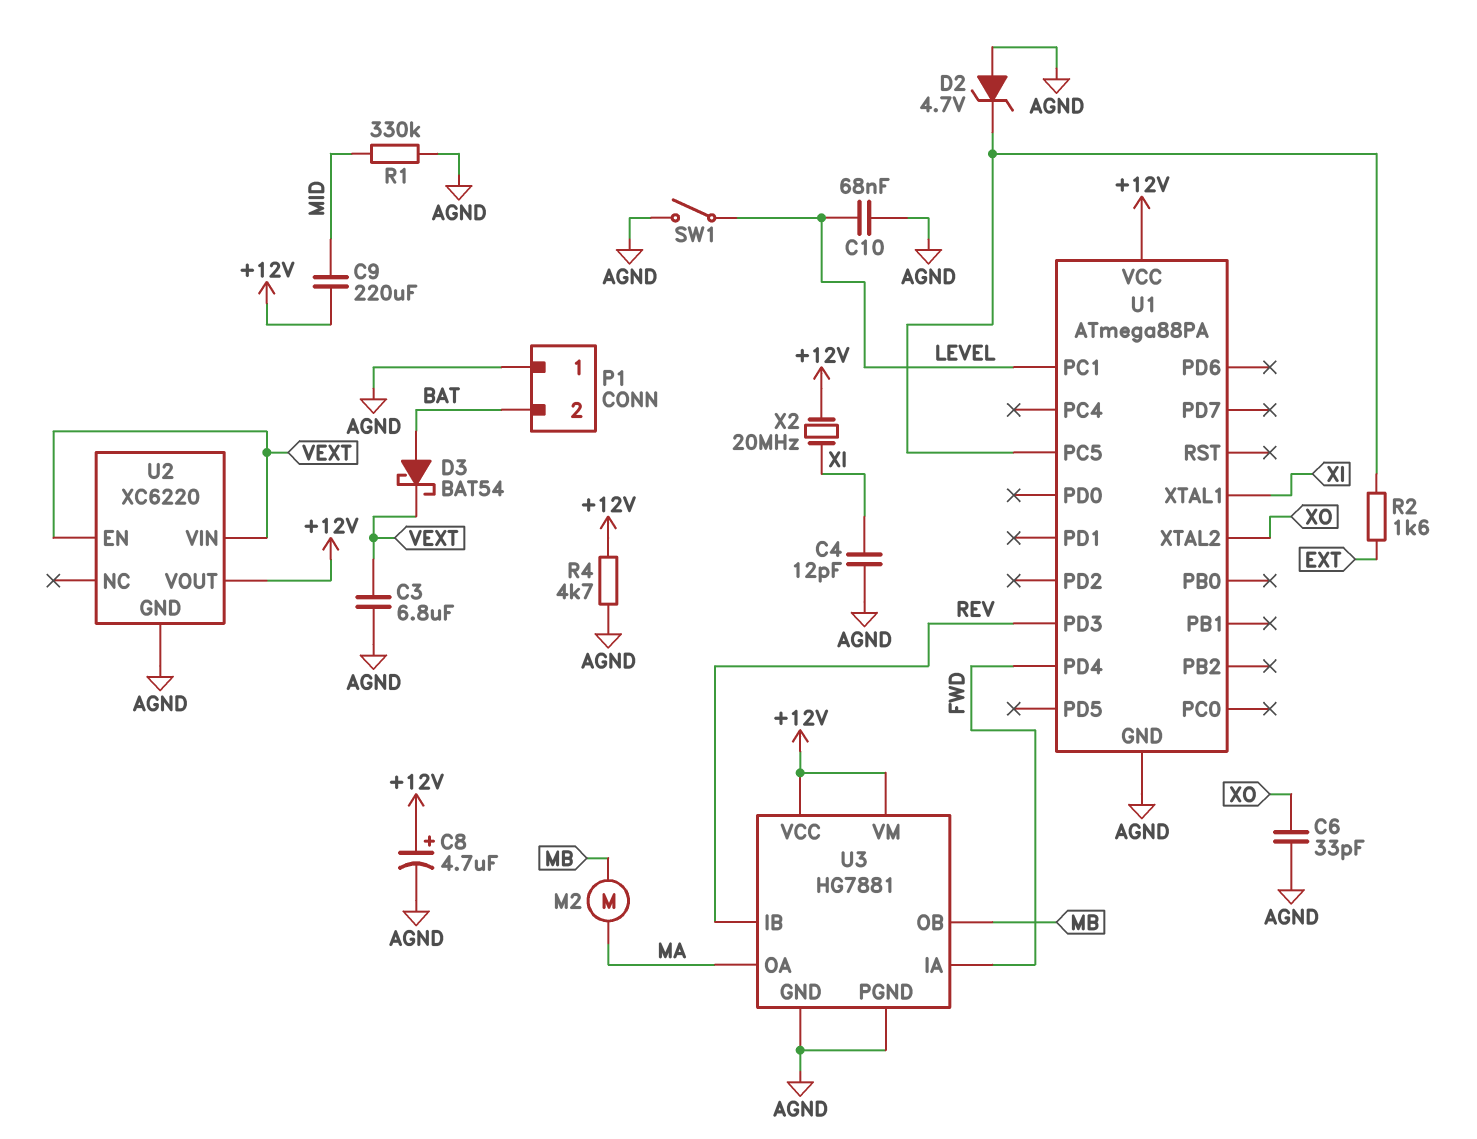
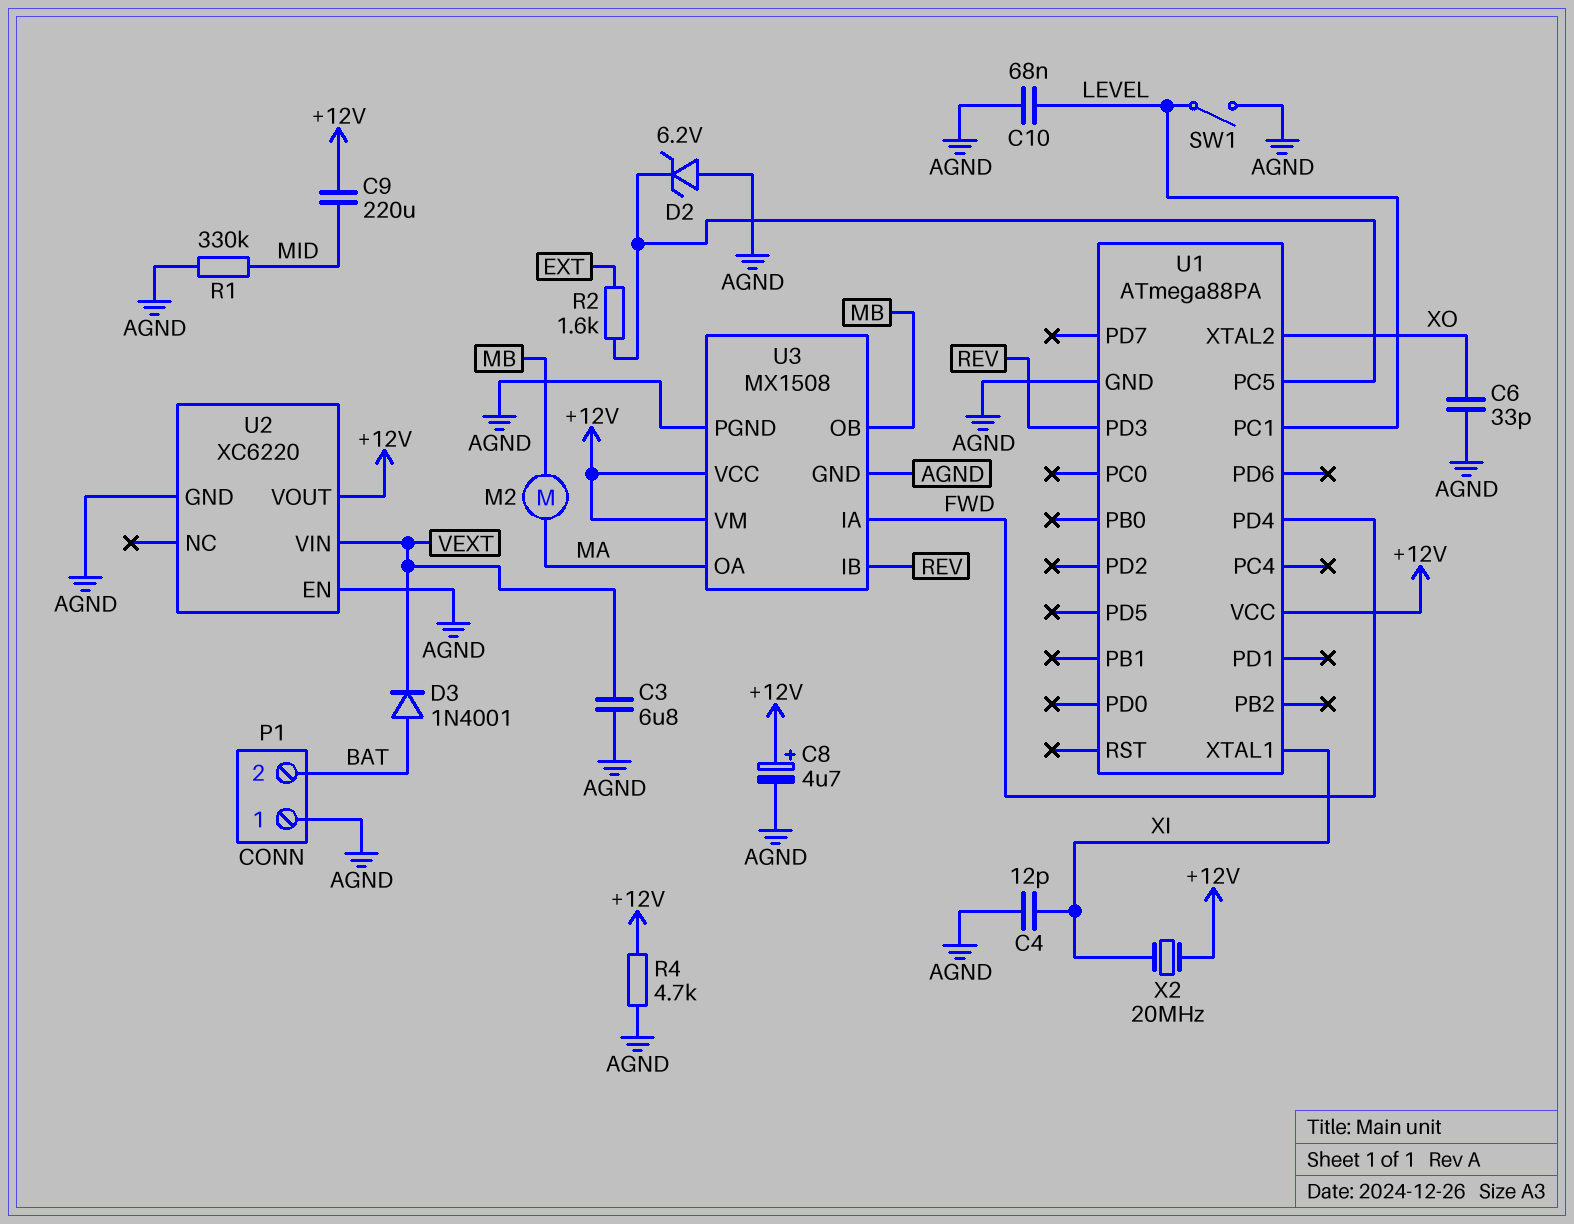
D2: zener 4.7V (A AGND, K U1/PC5) -> zener 6.2V (A AGND, K U1/PC5)
D3: schottky BAT54 (A BAT, K VEXT) -> diode 1N4001 (A BAT, K VEXT)
U2 pin EN: VEXT -> AGND
U3: HG7881 -> MX1508

